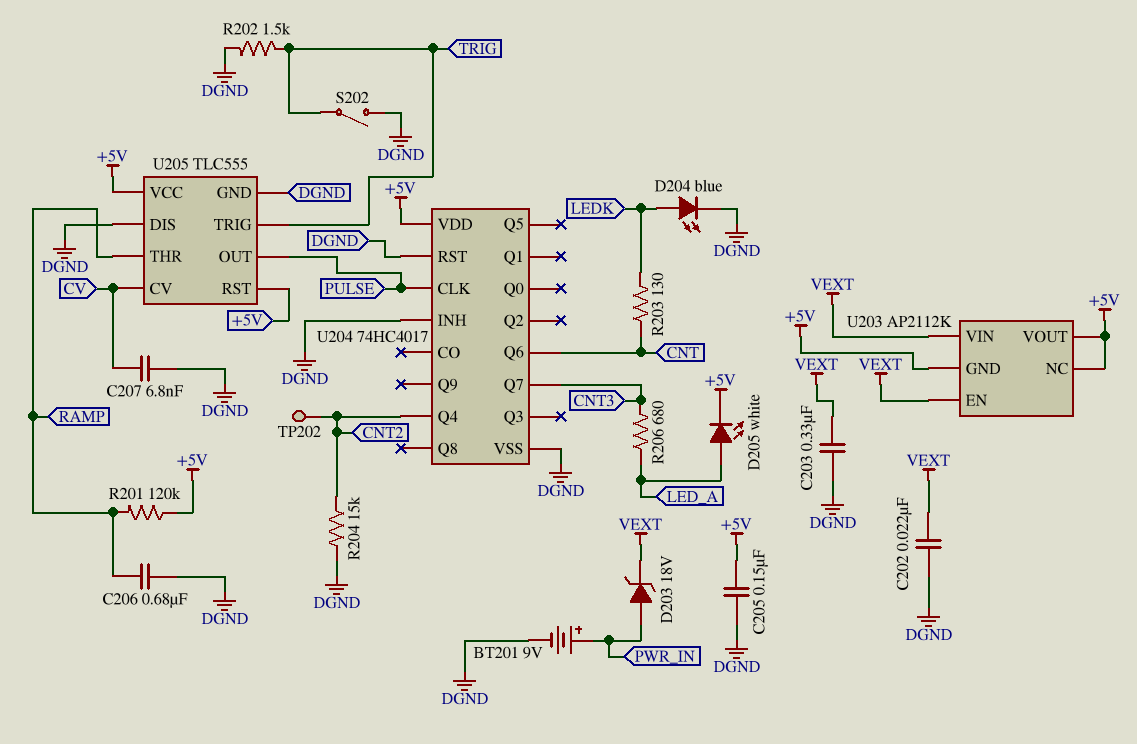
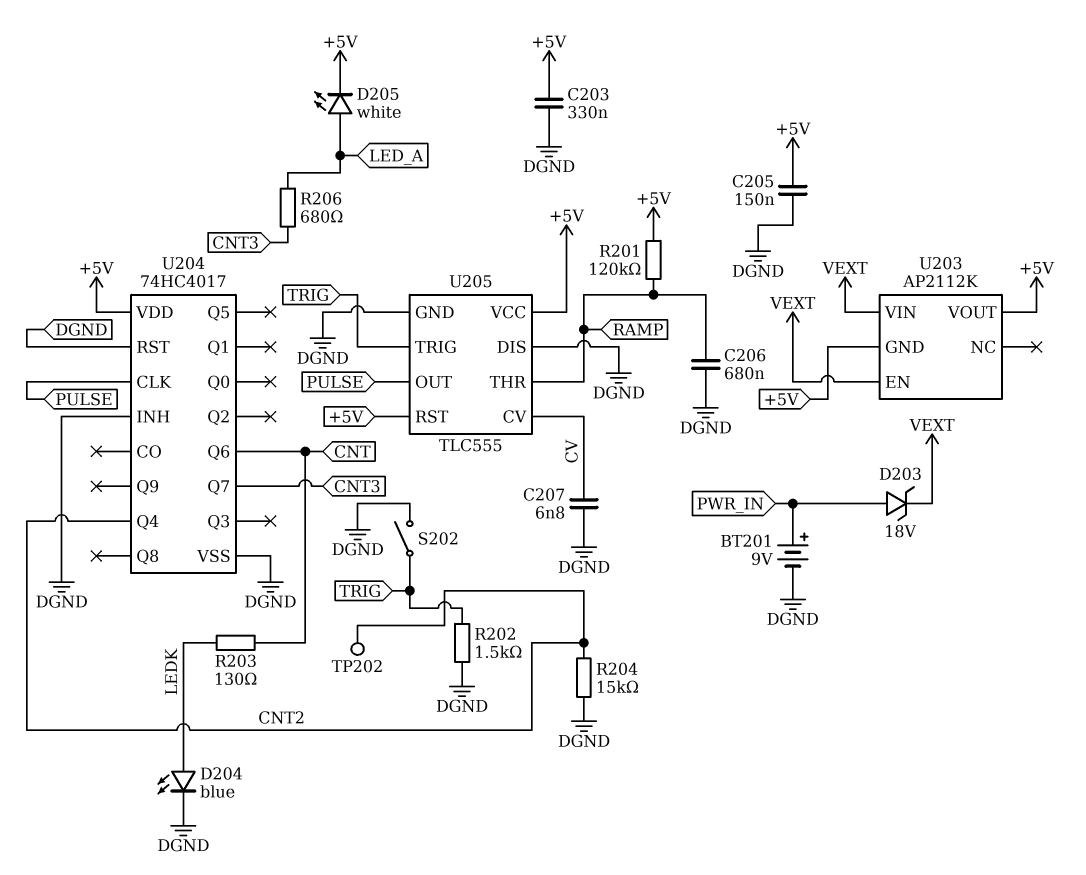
C202: 22nF (DGND, VEXT) -> none
C203: 330nF (DGND, VEXT) -> 330nF (+5V, DGND)
U203 pin NC: +5V -> none

